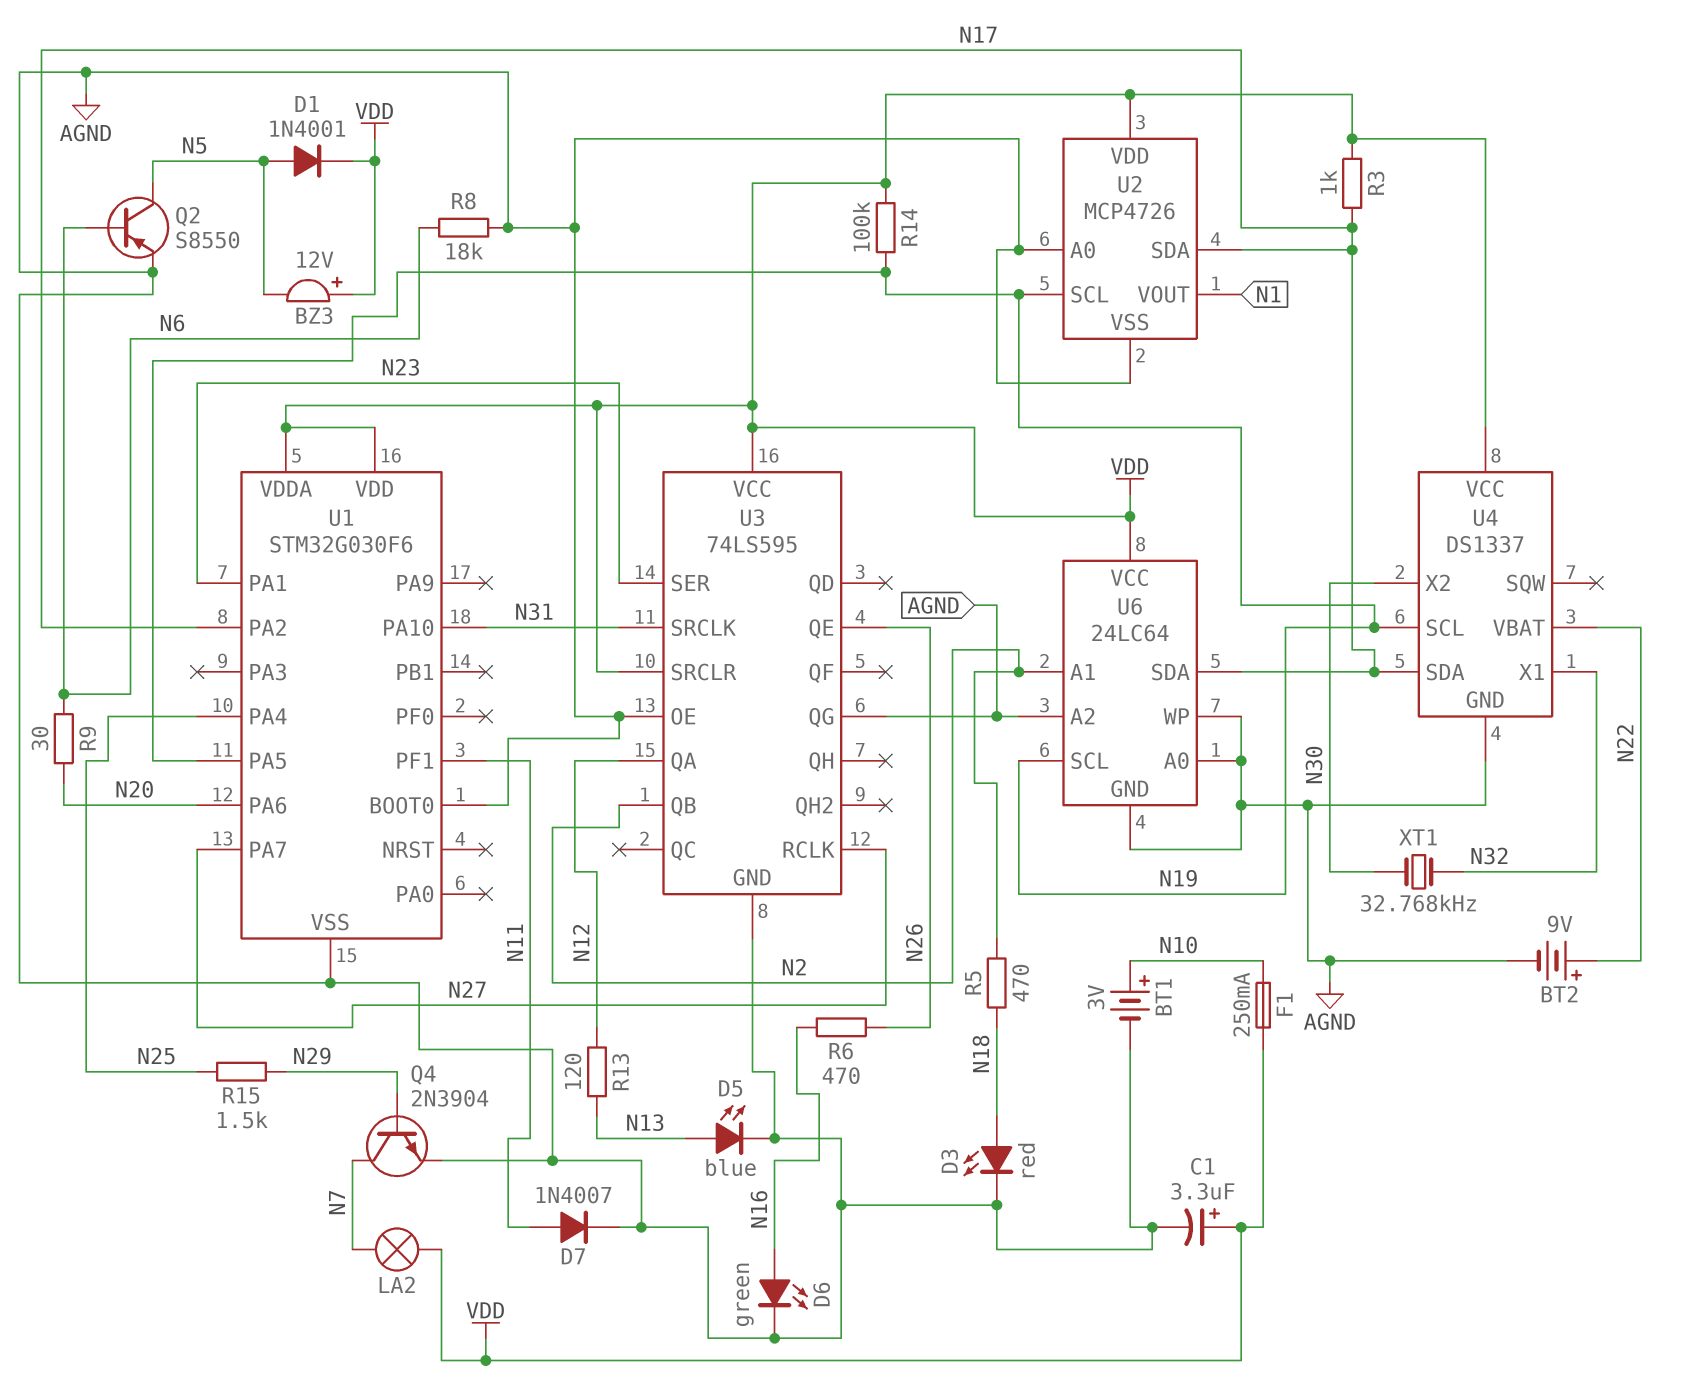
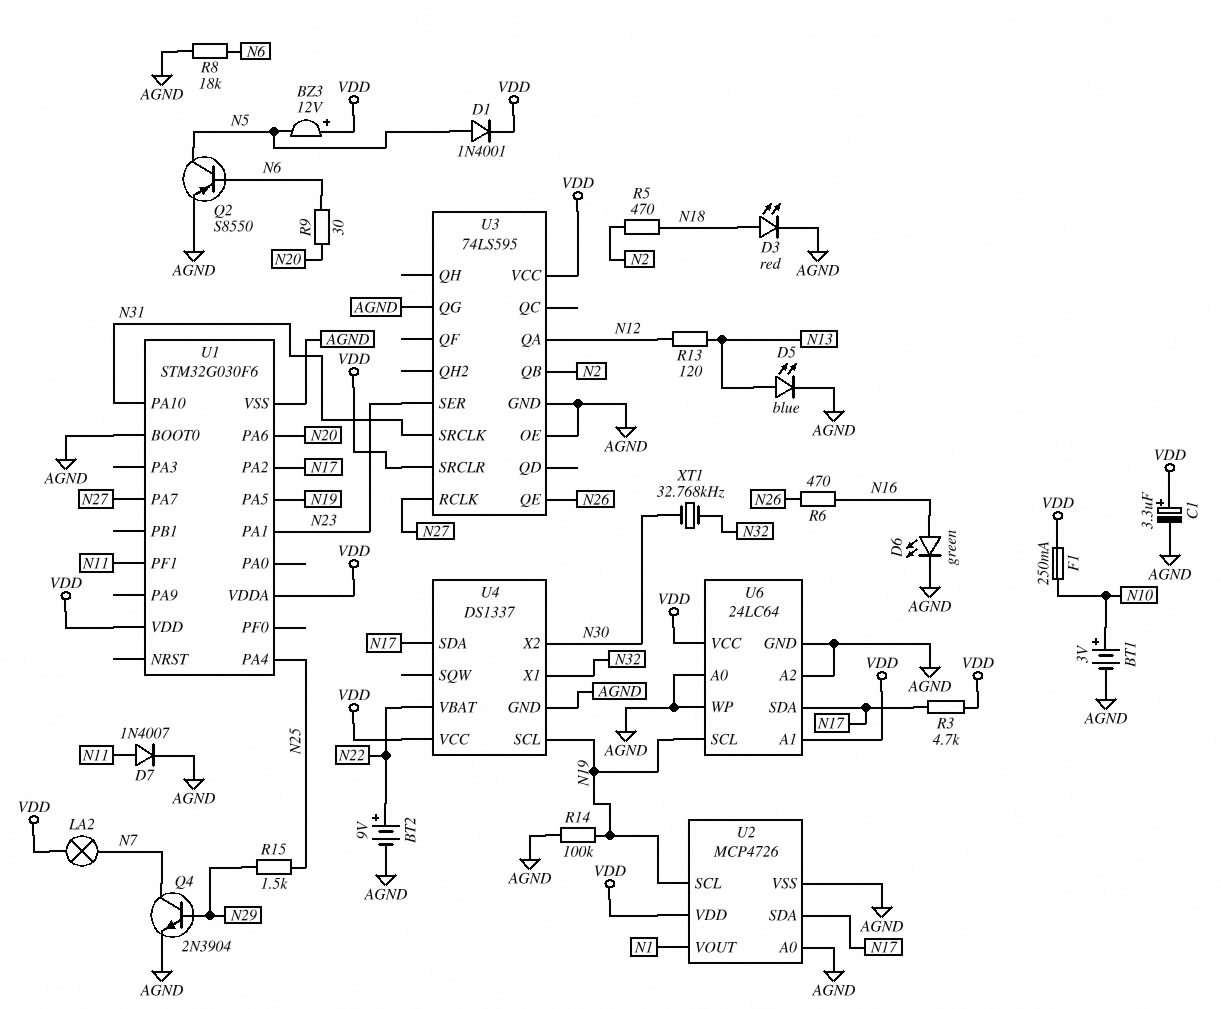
R3: 1k (N17, VDD) -> 4.7k (N17, VDD)
R14: 100k (N19, VDD) -> 100k (AGND, N19)
U6 pin A1: N2 -> VDD

